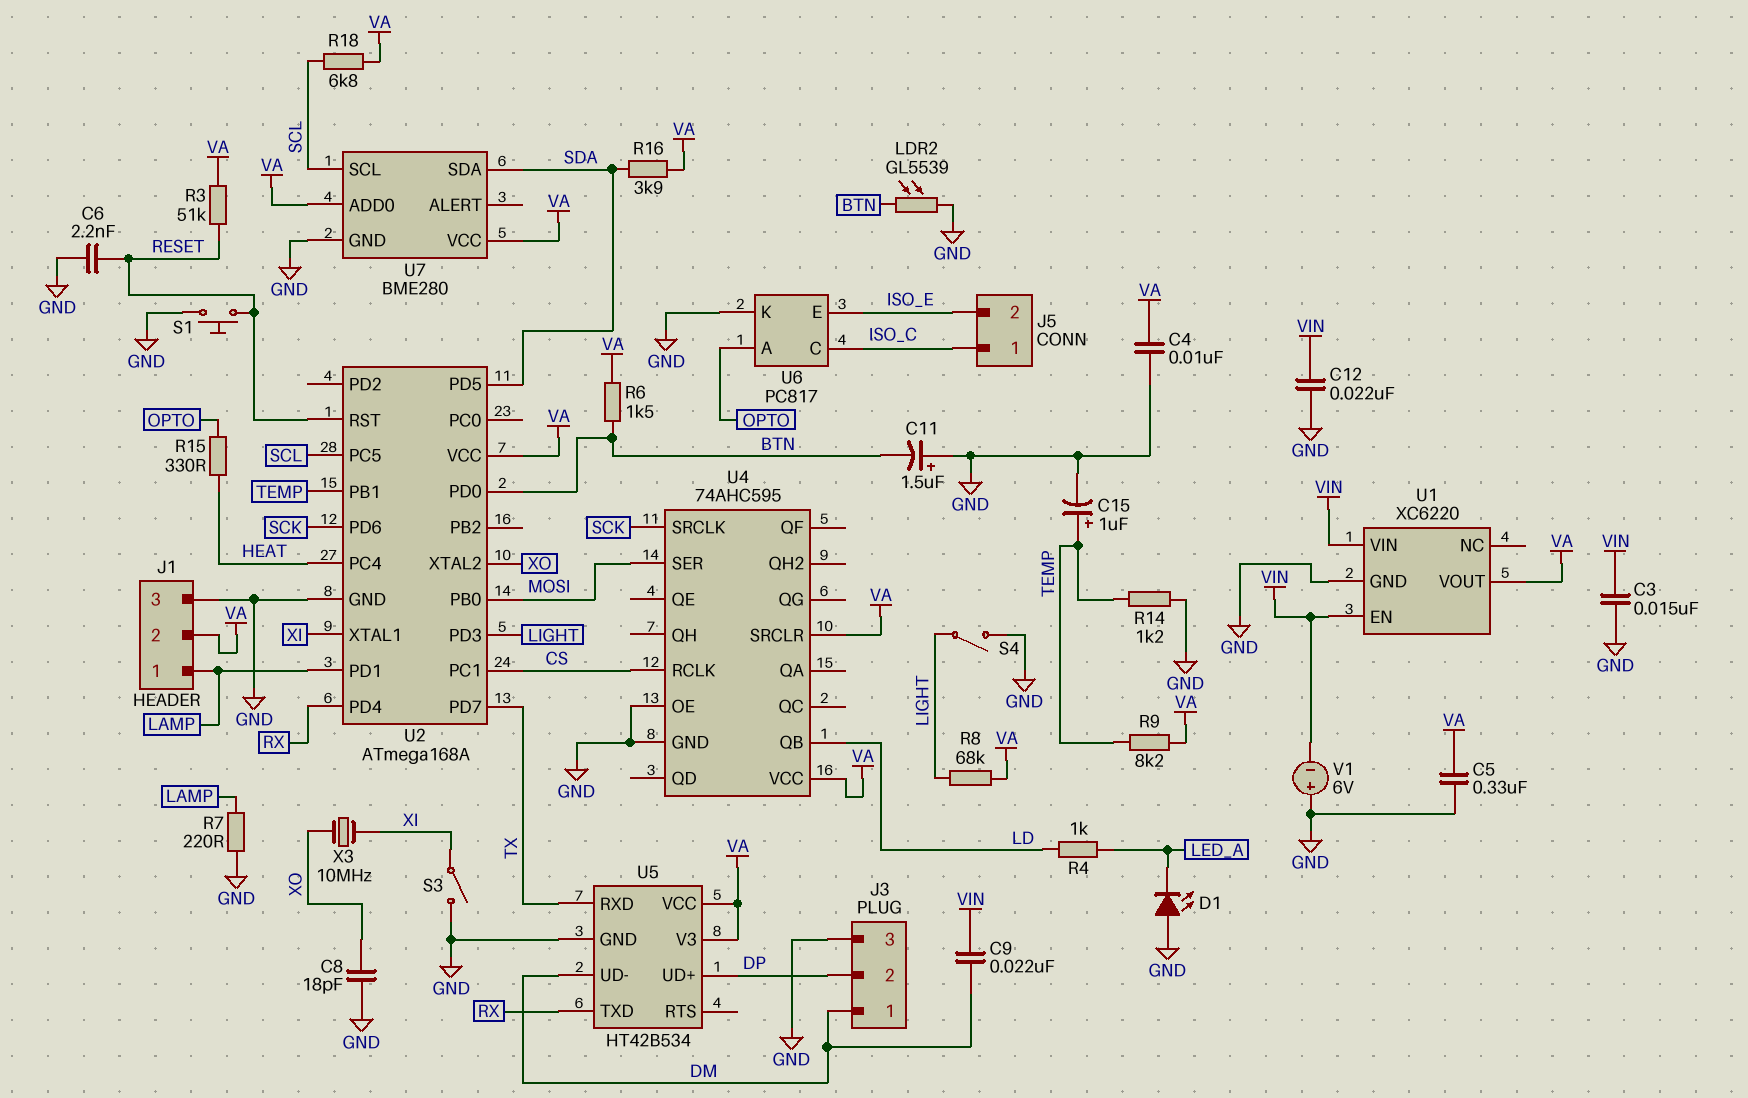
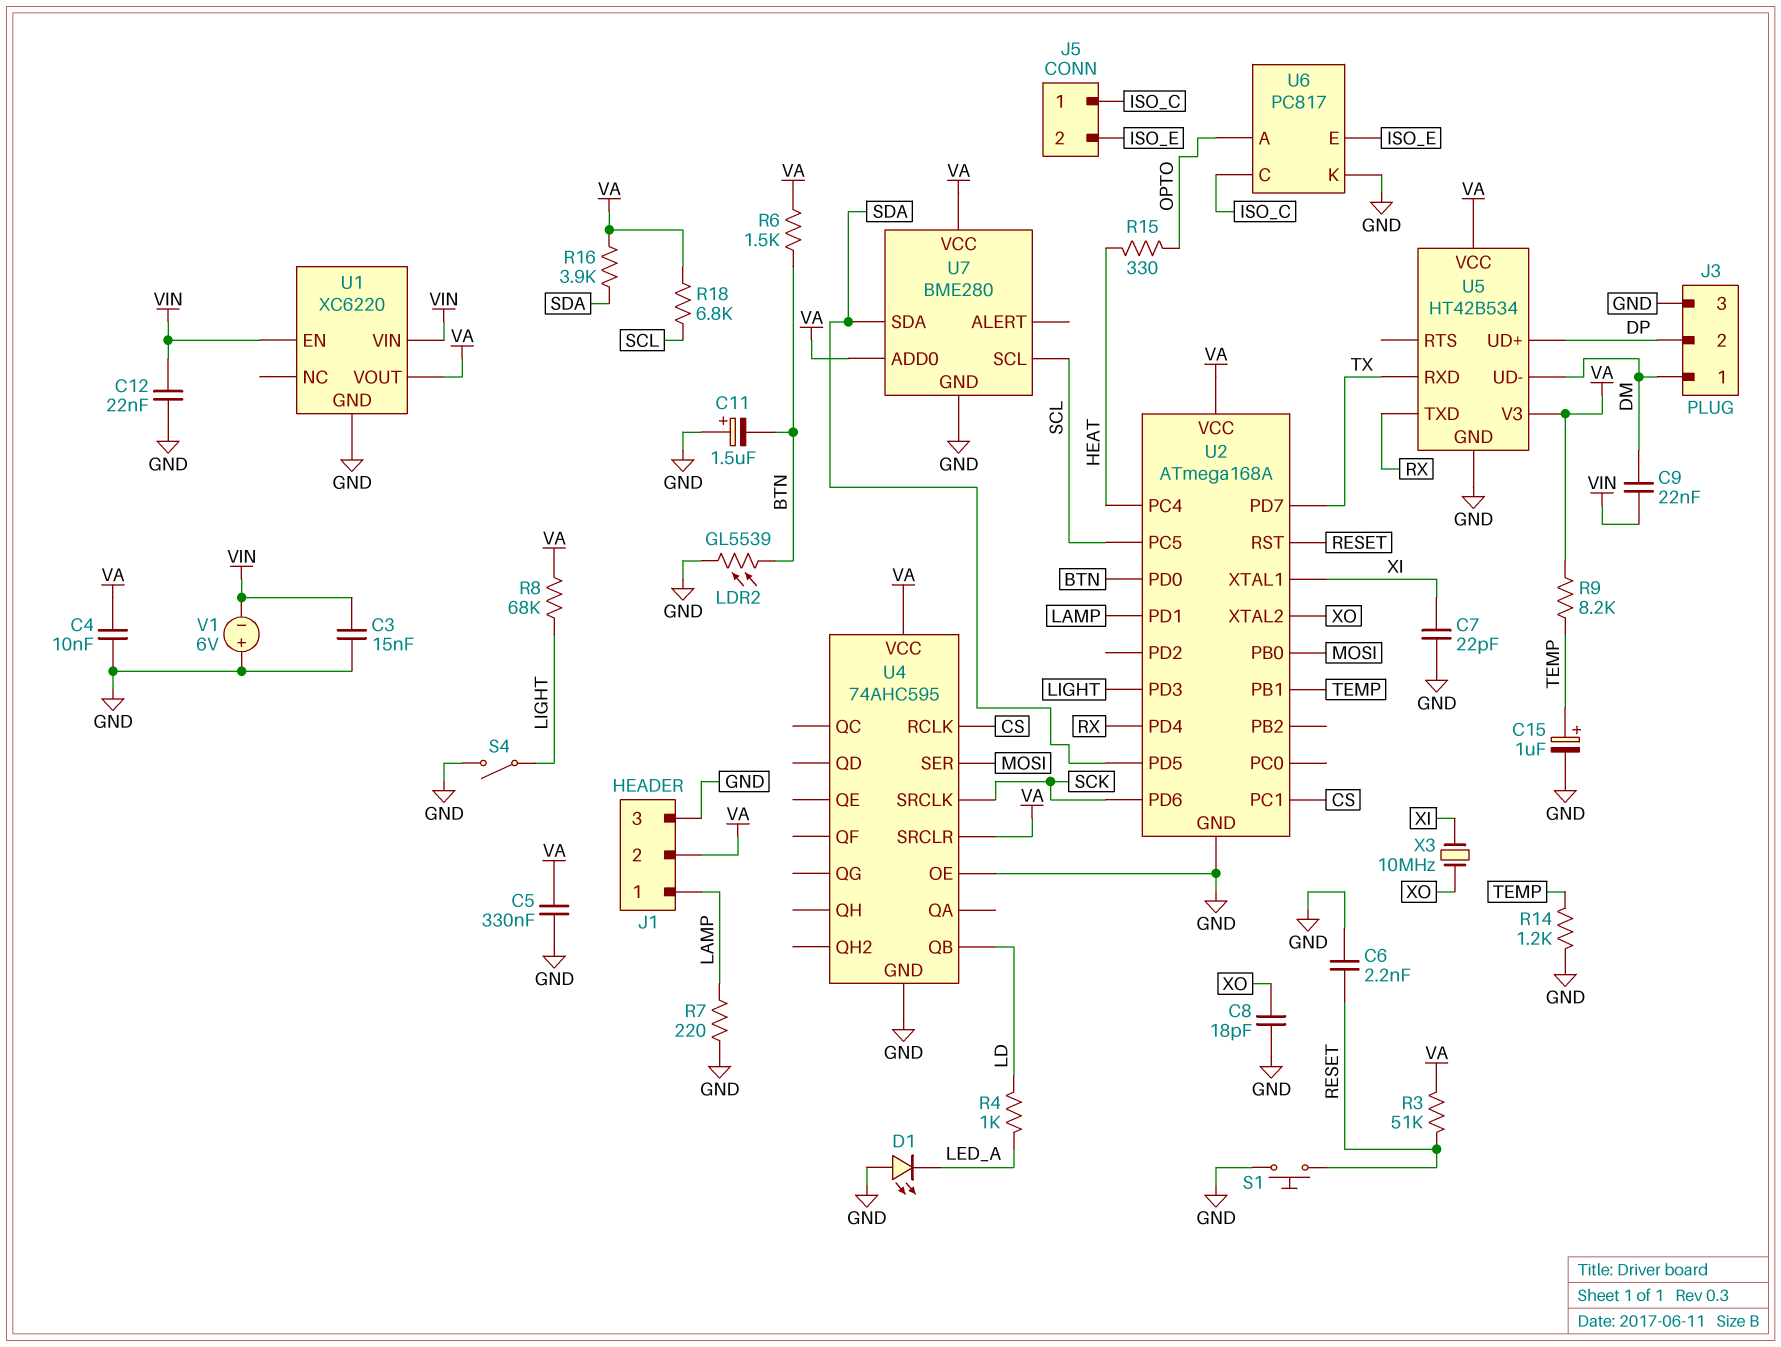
C7: none -> 22pF (GND, XI)
S3: switch (GND, XI) -> none

